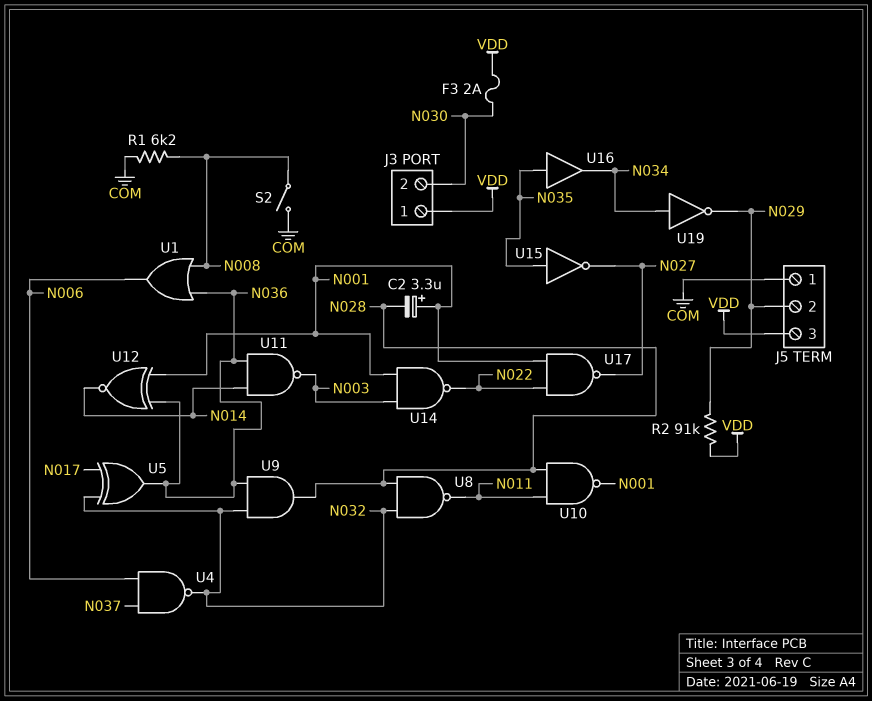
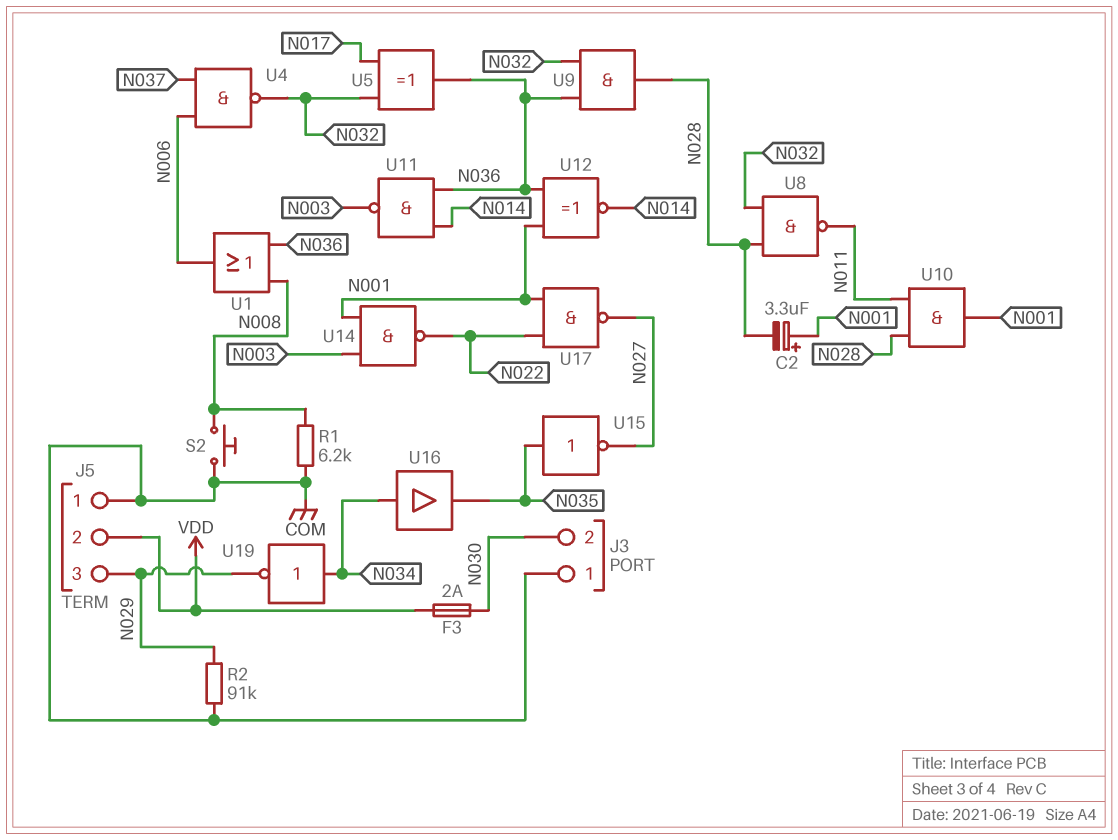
J3 pin 1: VDD -> COM
J5 pin 2: N029 -> VDD
J5 pin 3: VDD -> N029
R2: 91k (N029, VDD) -> 91k (COM, N029)
S2: switch (COM, N008) -> button (COM, N008)
U10: NAND (in N011, in N028, out N001) -> AND (in N011, in N028, out N001)
U16: buffer (in N035, out N034) -> buffer (in N034, out N035)

